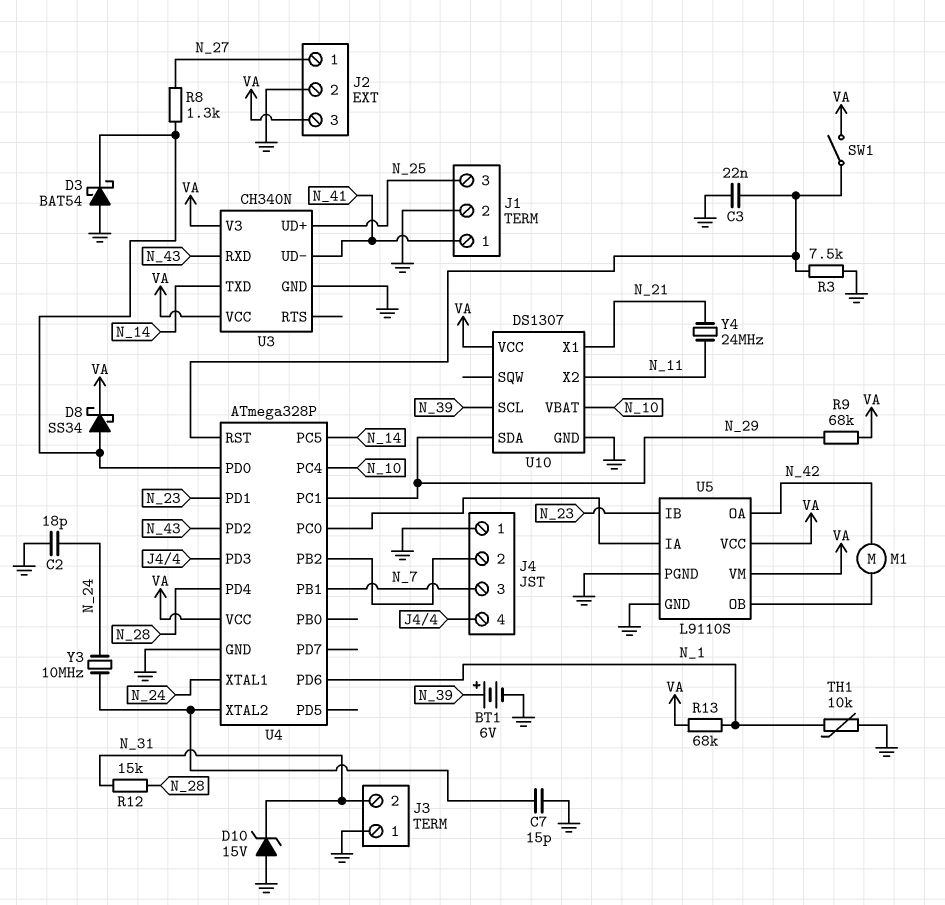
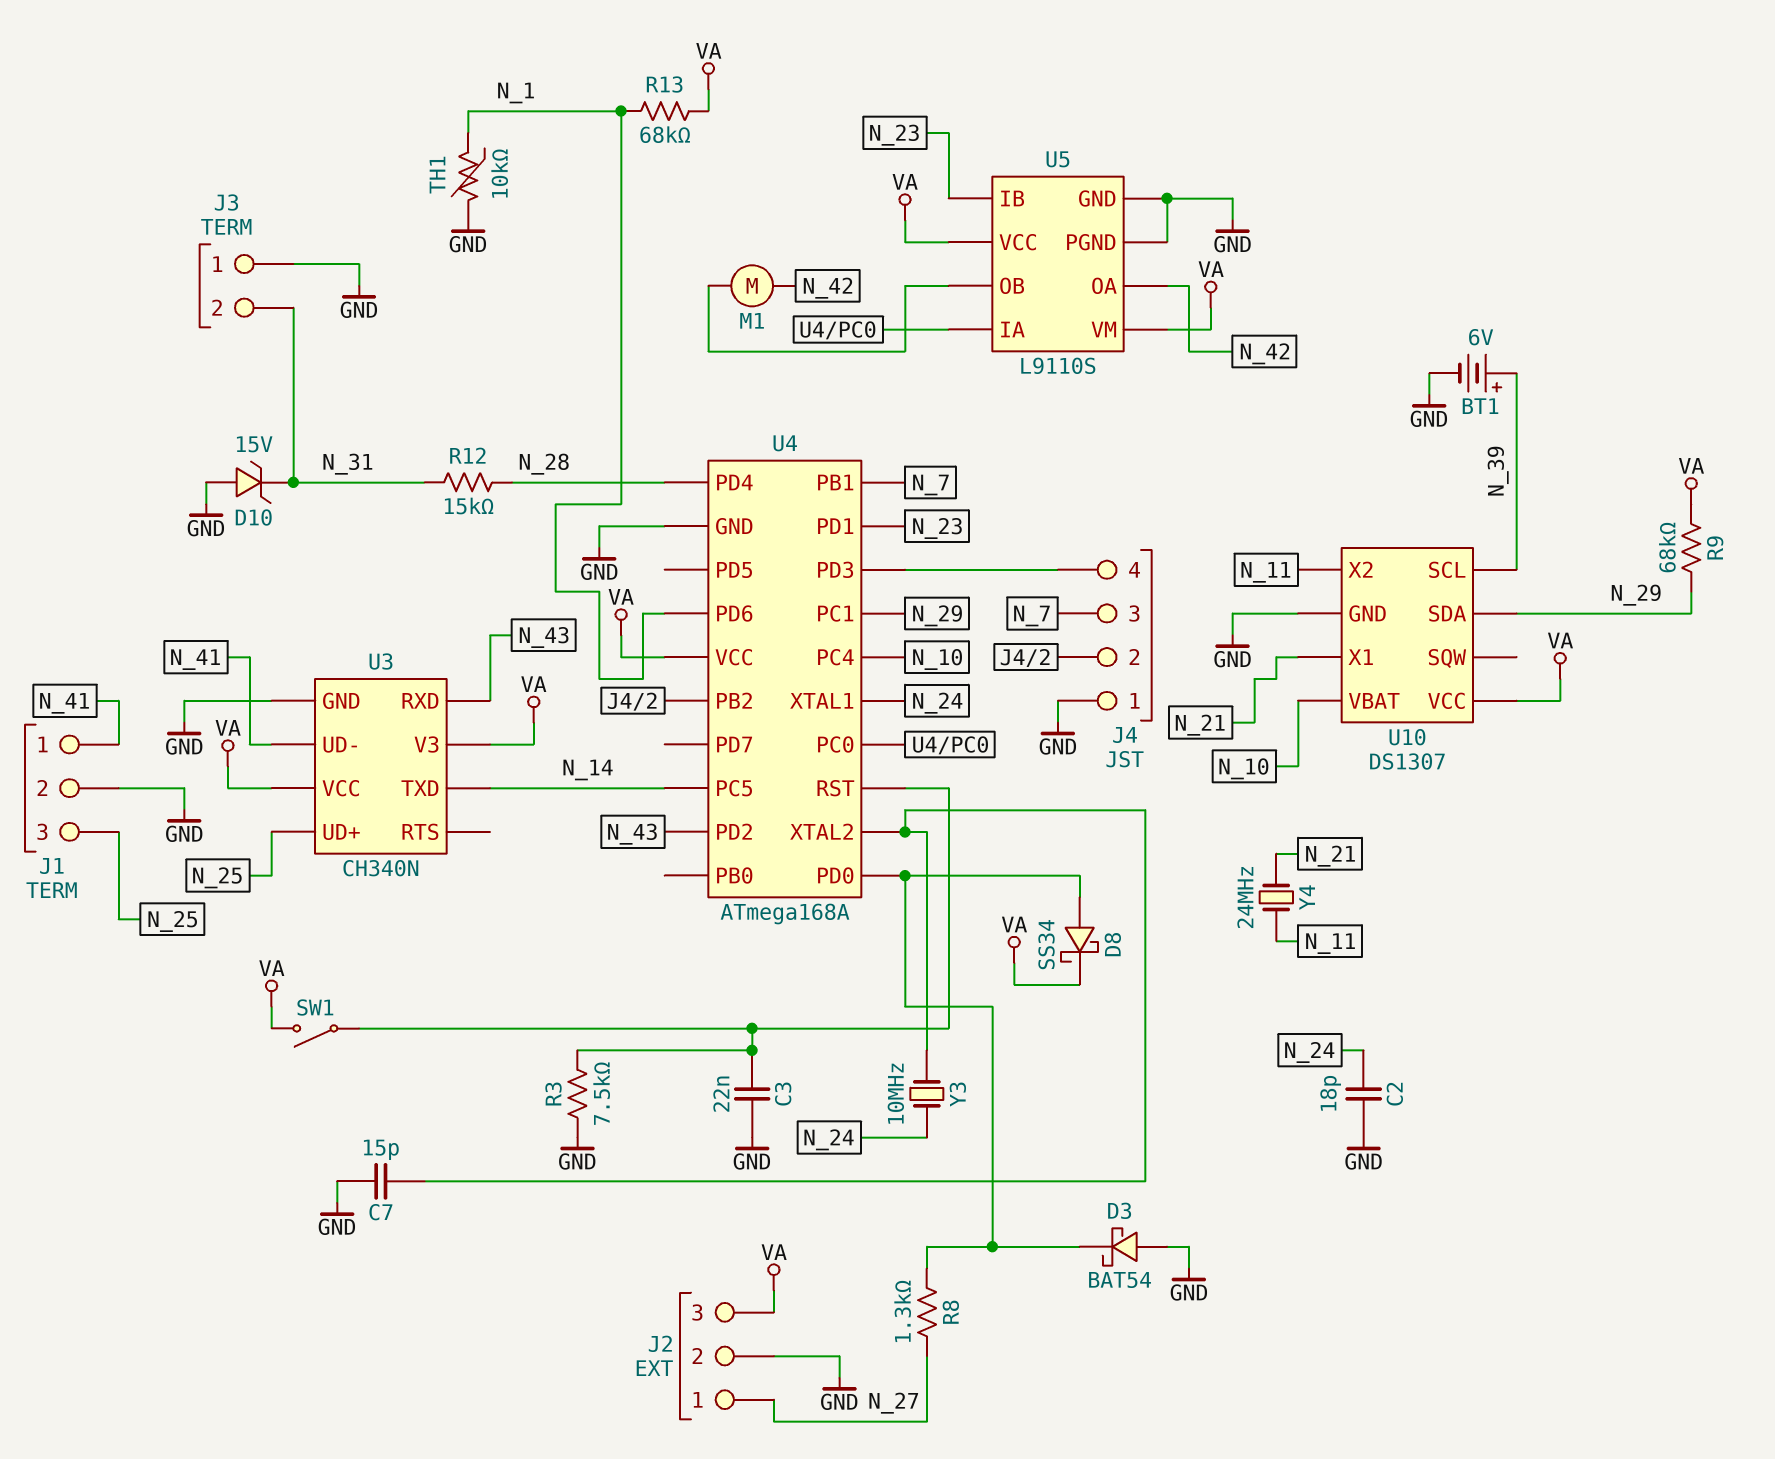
U4: ATmega328P -> ATmega168A

